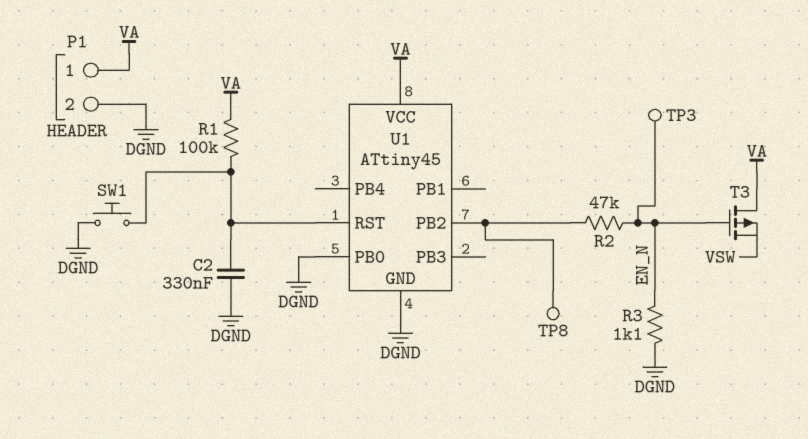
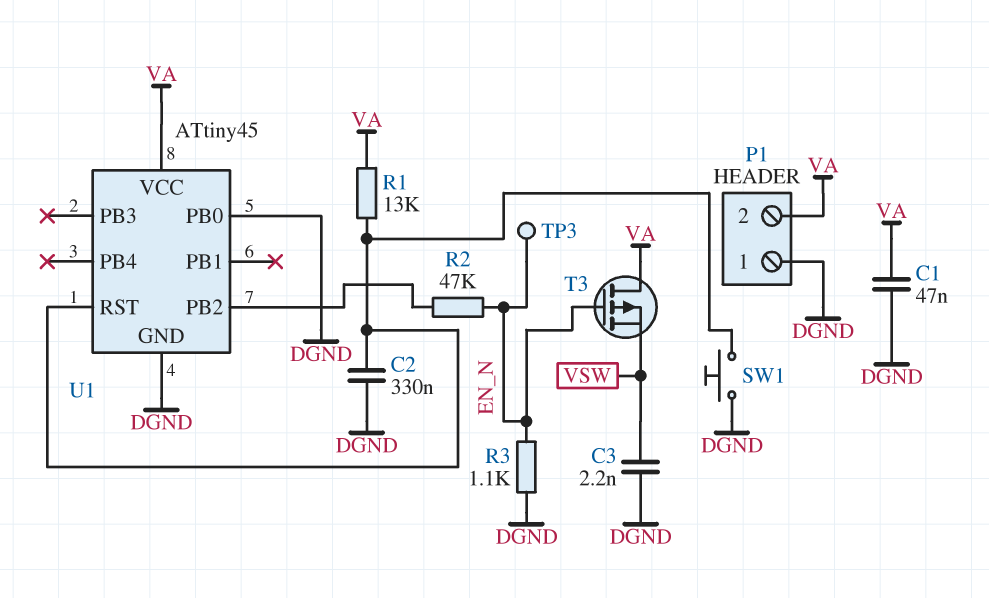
C1: none -> 47nF (DGND, VA)
C3: none -> 2.2nF (DGND, VSW)
P1 pin 1: VA -> DGND
P1 pin 2: DGND -> VA
R1: 100k (U1/RST, VA) -> 13k (U1/RST, VA)
TP8: test point (U1/PB2) -> none

